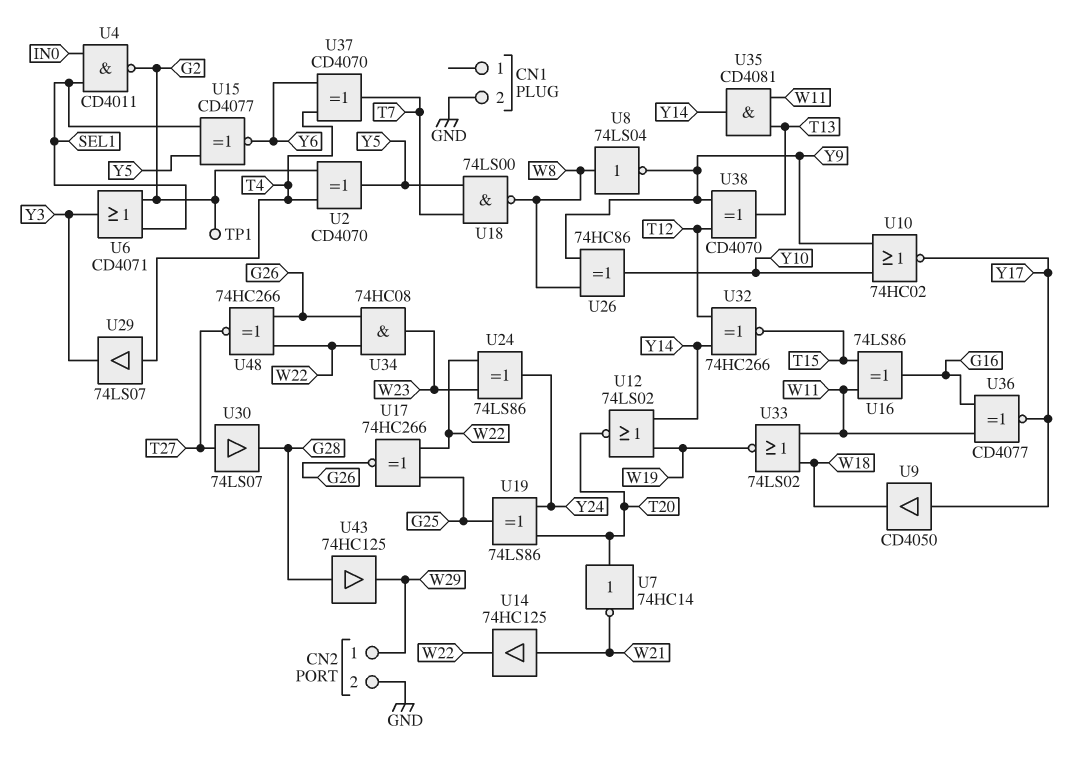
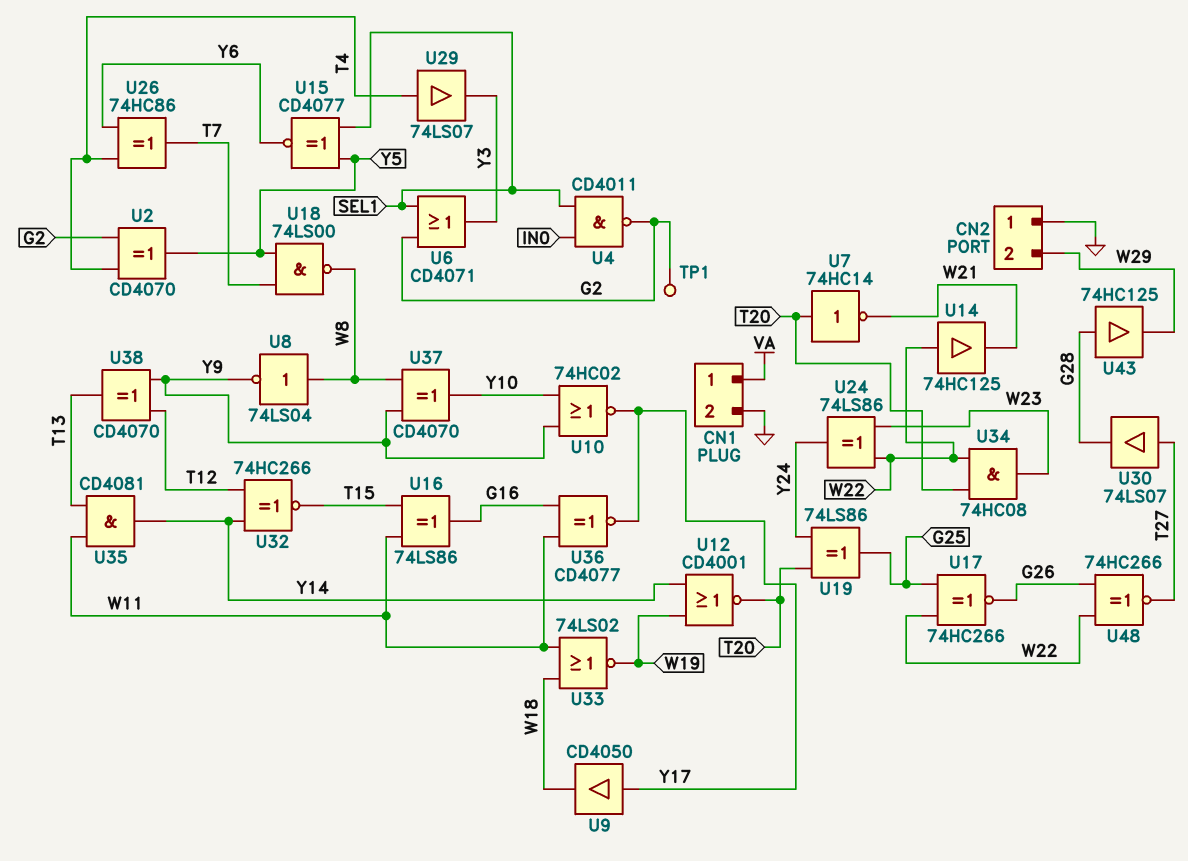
CN1 pin 1: none -> VA
CN2 pin 1: W29 -> GND
CN2 pin 2: GND -> W29
U12: NOR 74LS02 (in W19, in Y14, out T20) -> NOR CD4001 (in W19, in Y14, out T20)
U14: buffer 74HC125 (in W21, out W22) -> buffer 74HC125 (in W22, out W21)
U26: XOR 74HC86 (in W8, in Y9, out Y10) -> XOR 74HC86 (in T4, in Y6, out T7)
U34: AND 74HC08 (in G26, in W22, out W23) -> AND 74HC08 (in T20, in W22, out W23)
U37: XOR CD4070 (in T4, in Y6, out T7) -> XOR CD4070 (in W8, in Y9, out Y10)

